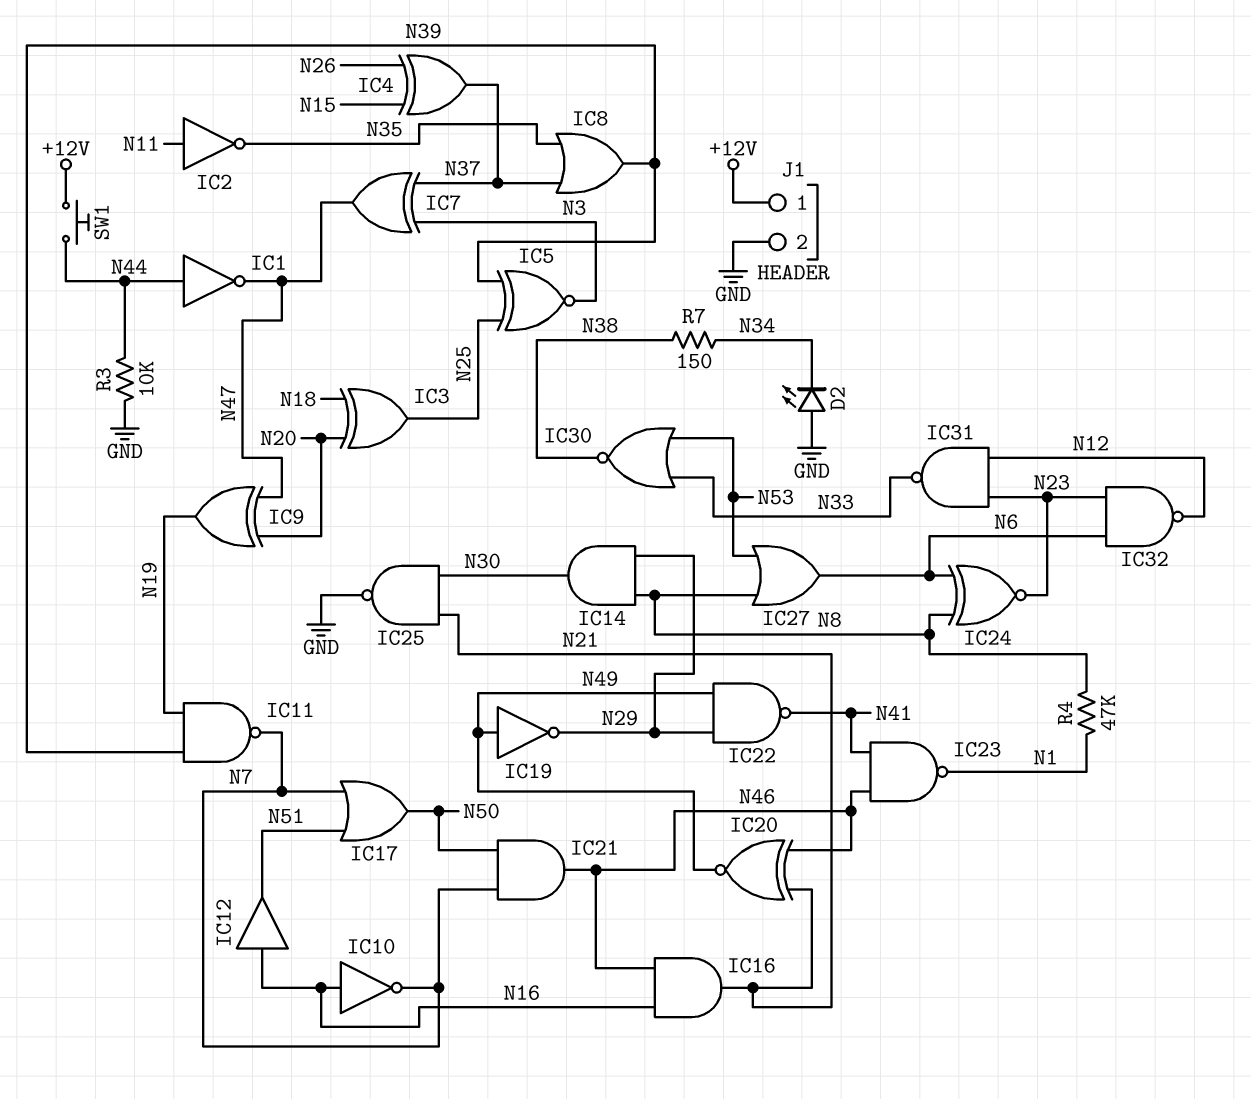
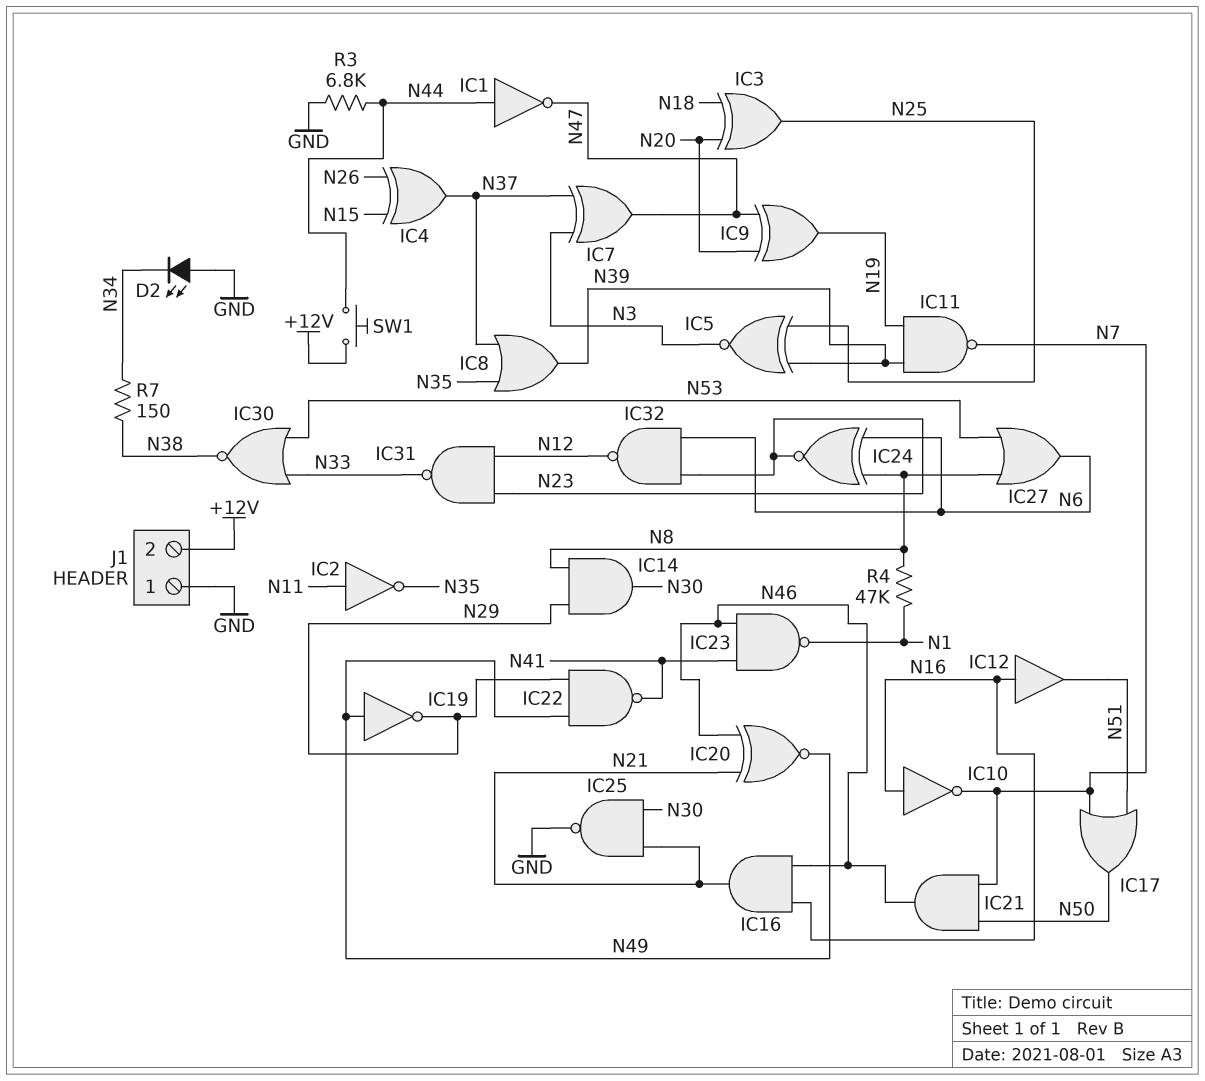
J1 pin 1: +12V -> GND
J1 pin 2: GND -> +12V
R3: 10k (GND, N44) -> 6.8k (GND, N44)

